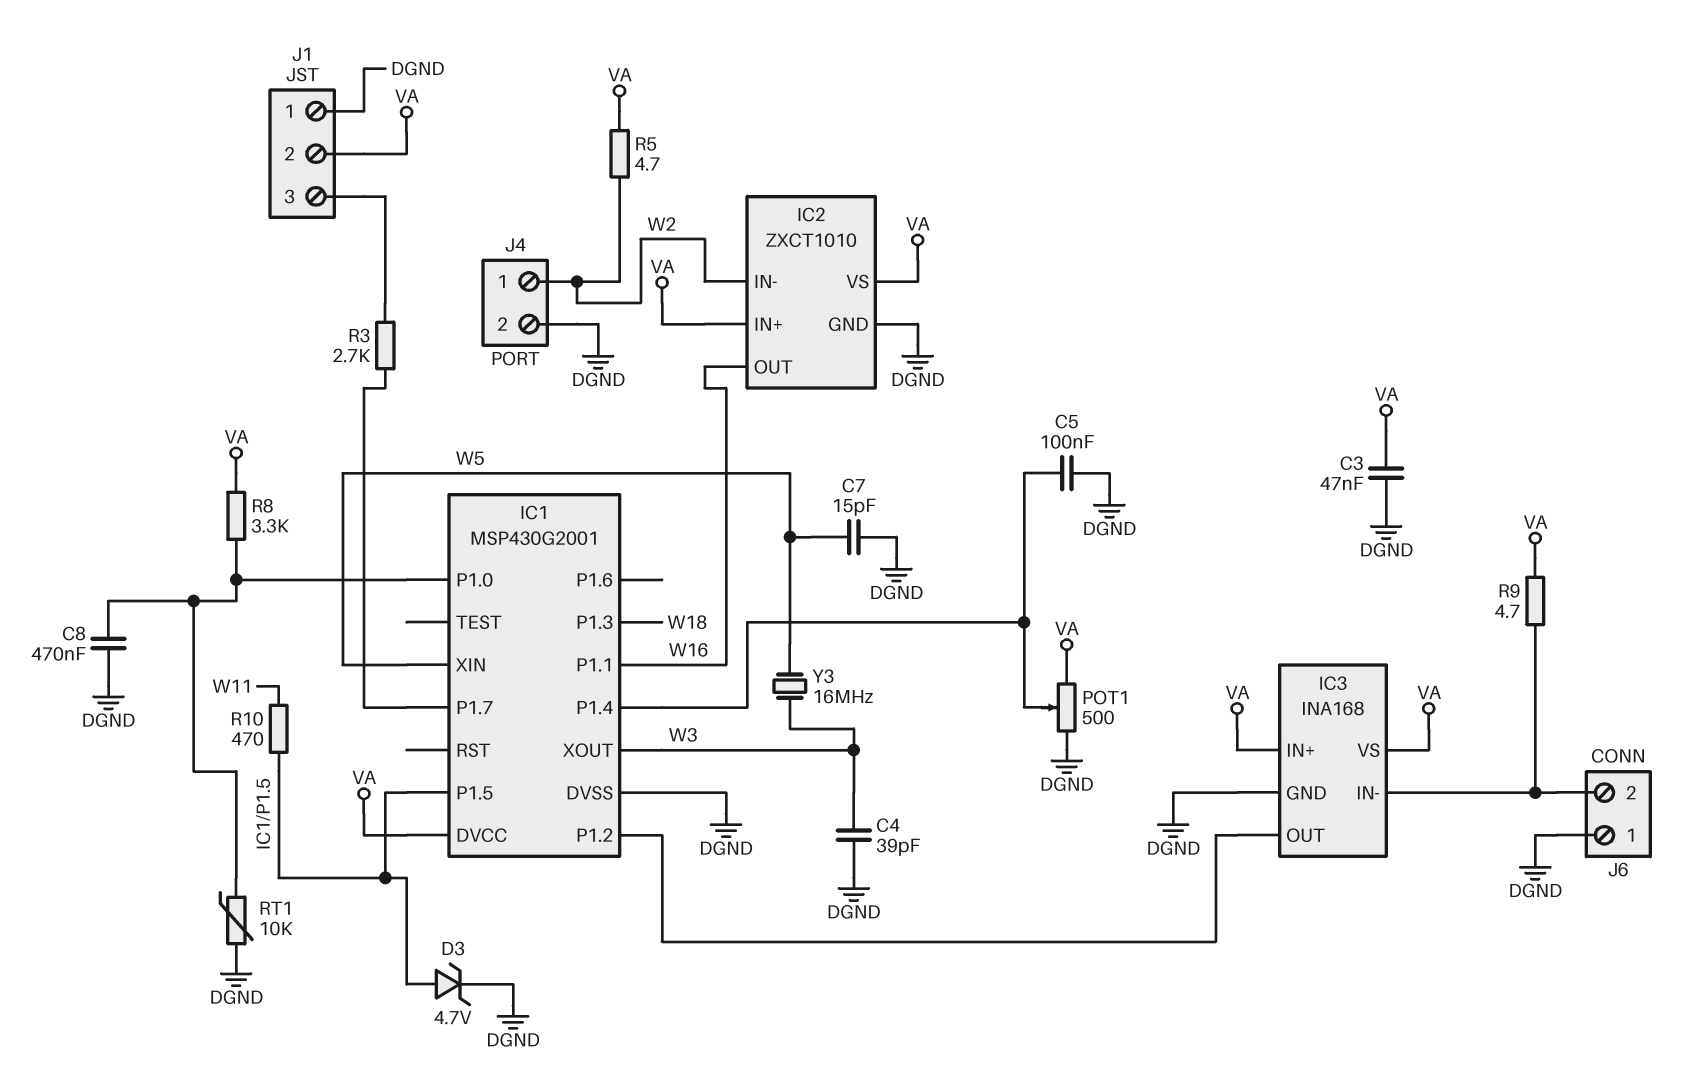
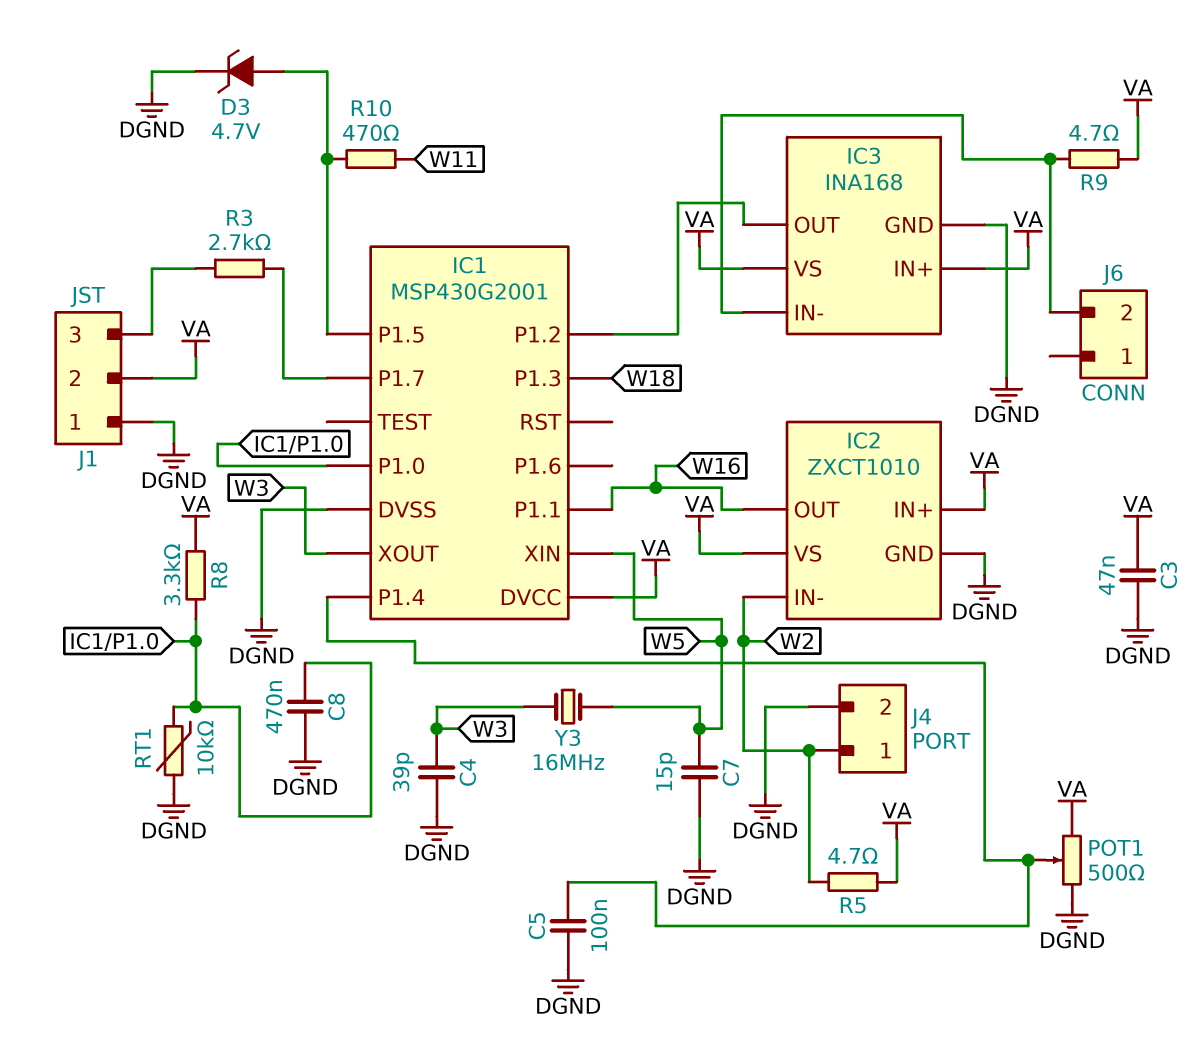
J6 pin 1: DGND -> none

